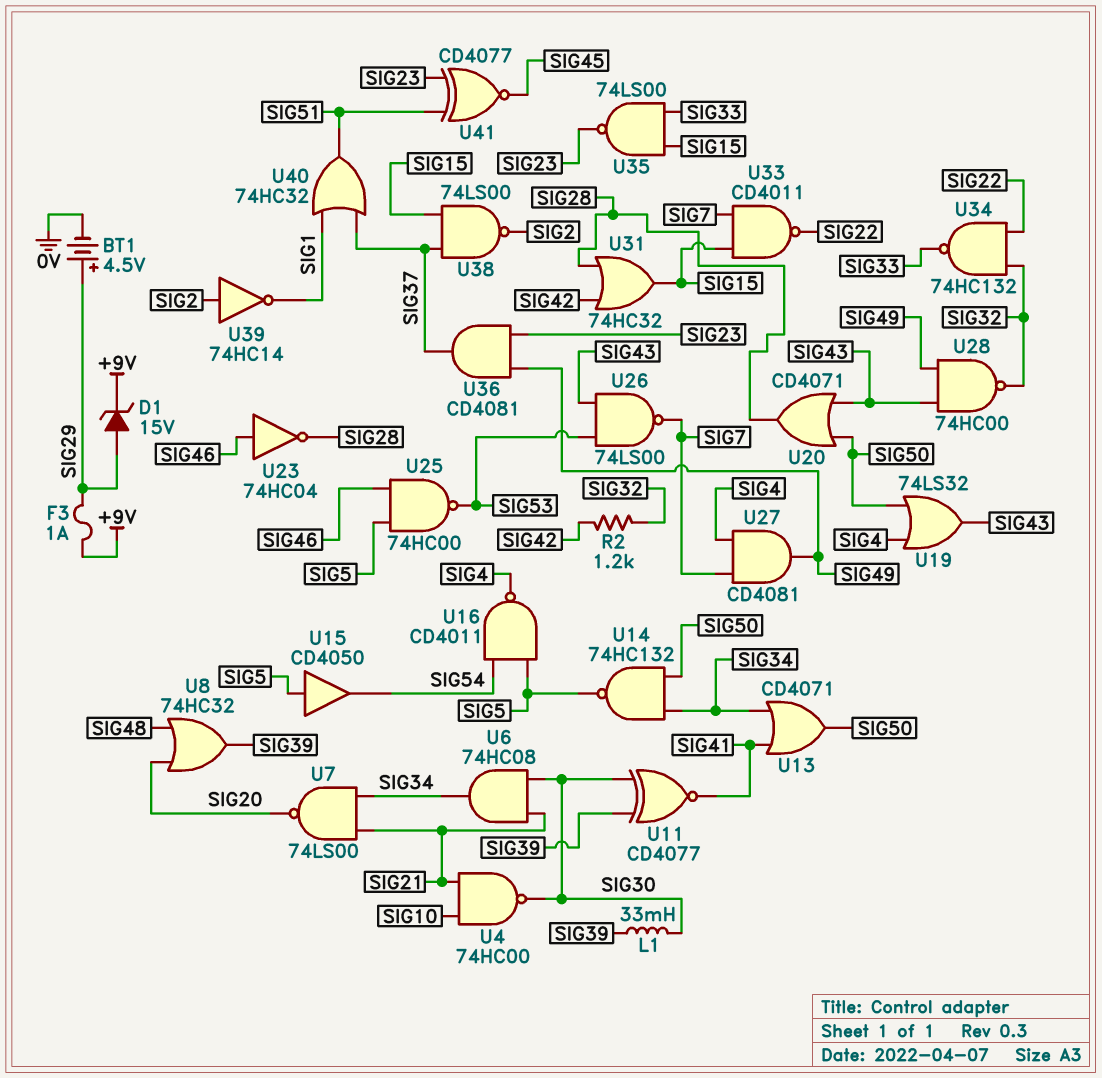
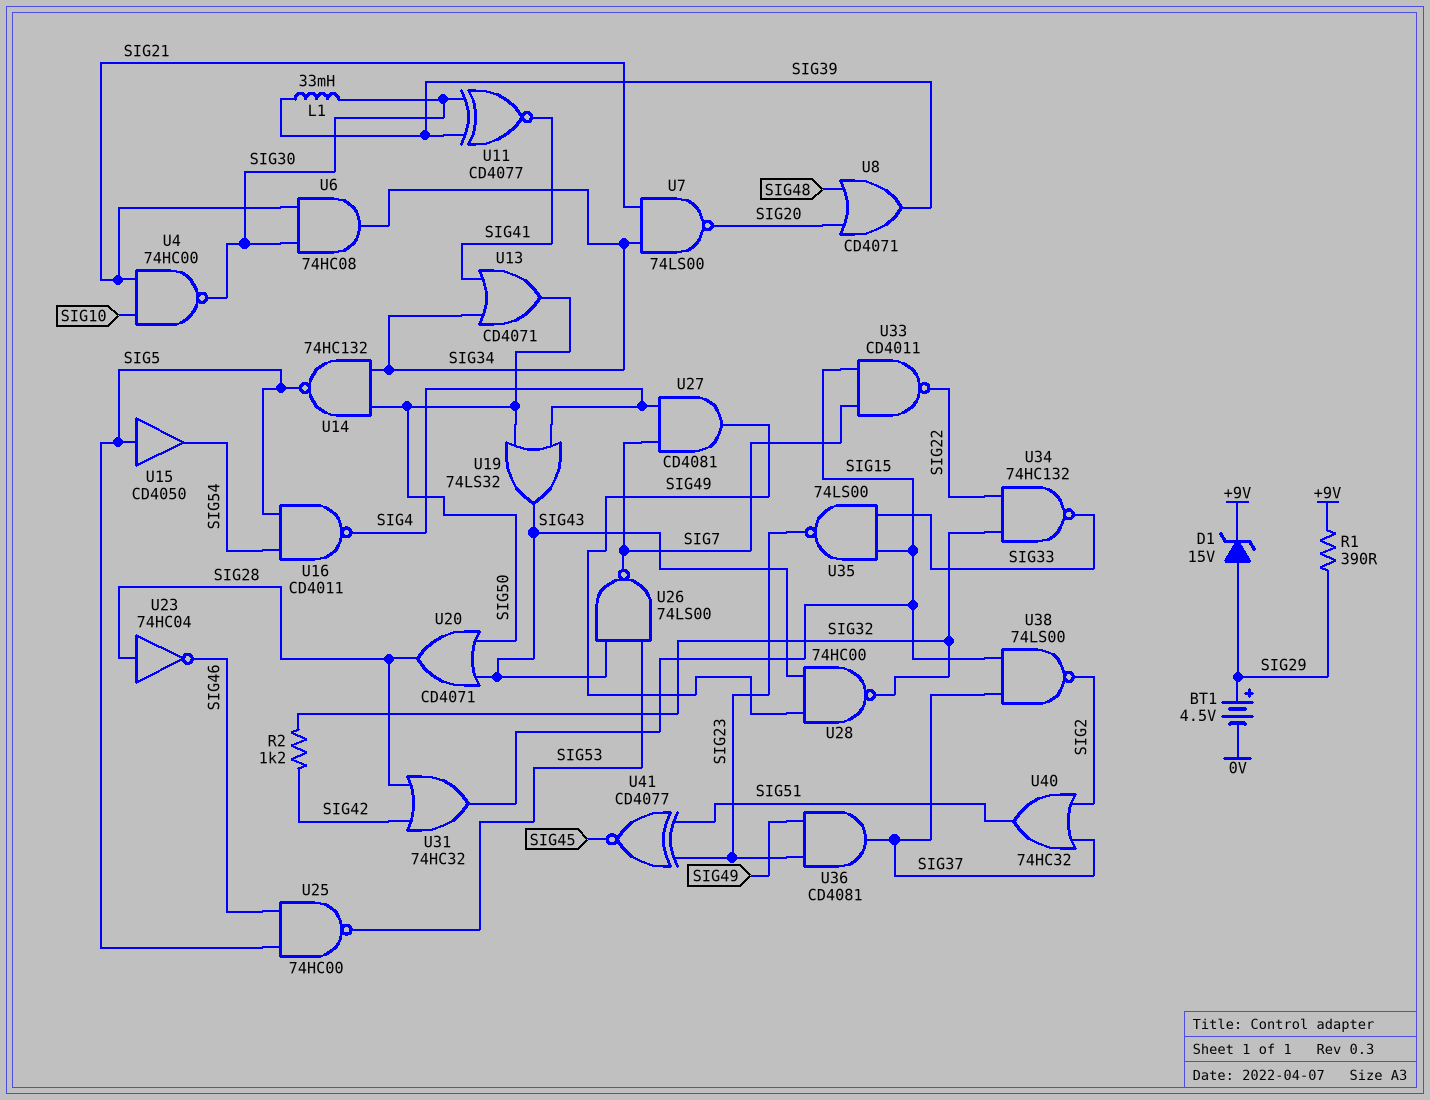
F3: 1A (+9V, SIG29) -> none
R1: none -> 390 (+9V, SIG29)
U8: OR 74HC32 (in SIG20, in SIG48, out SIG39) -> OR CD4071 (in SIG20, in SIG48, out SIG39)
U23: NOT 74HC04 (in SIG46, out SIG28) -> NOT 74HC04 (in SIG28, out SIG46)
U39: NOT 74HC14 (in SIG2, out SIG1) -> none
U40: OR 74HC32 (in SIG1, in SIG37, out SIG51) -> OR 74HC32 (in SIG2, in SIG37, out SIG51)

